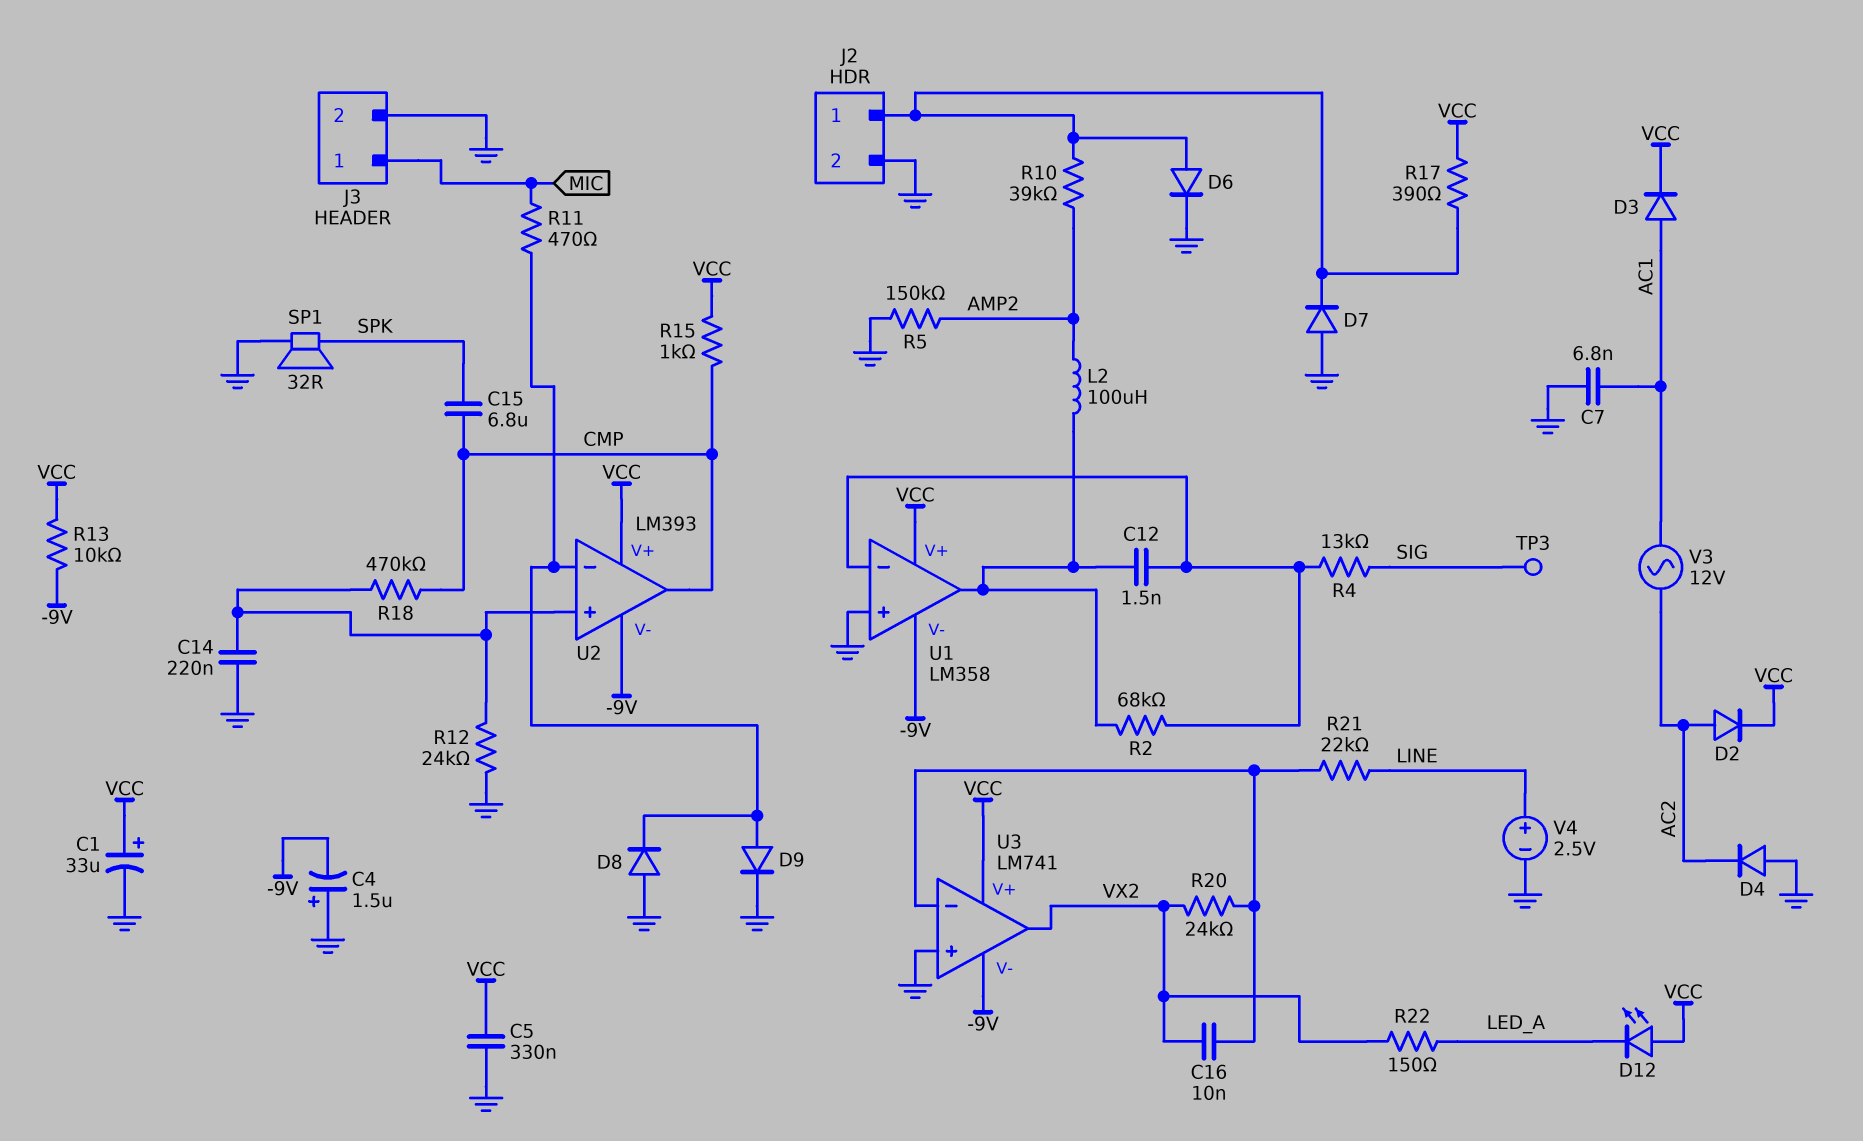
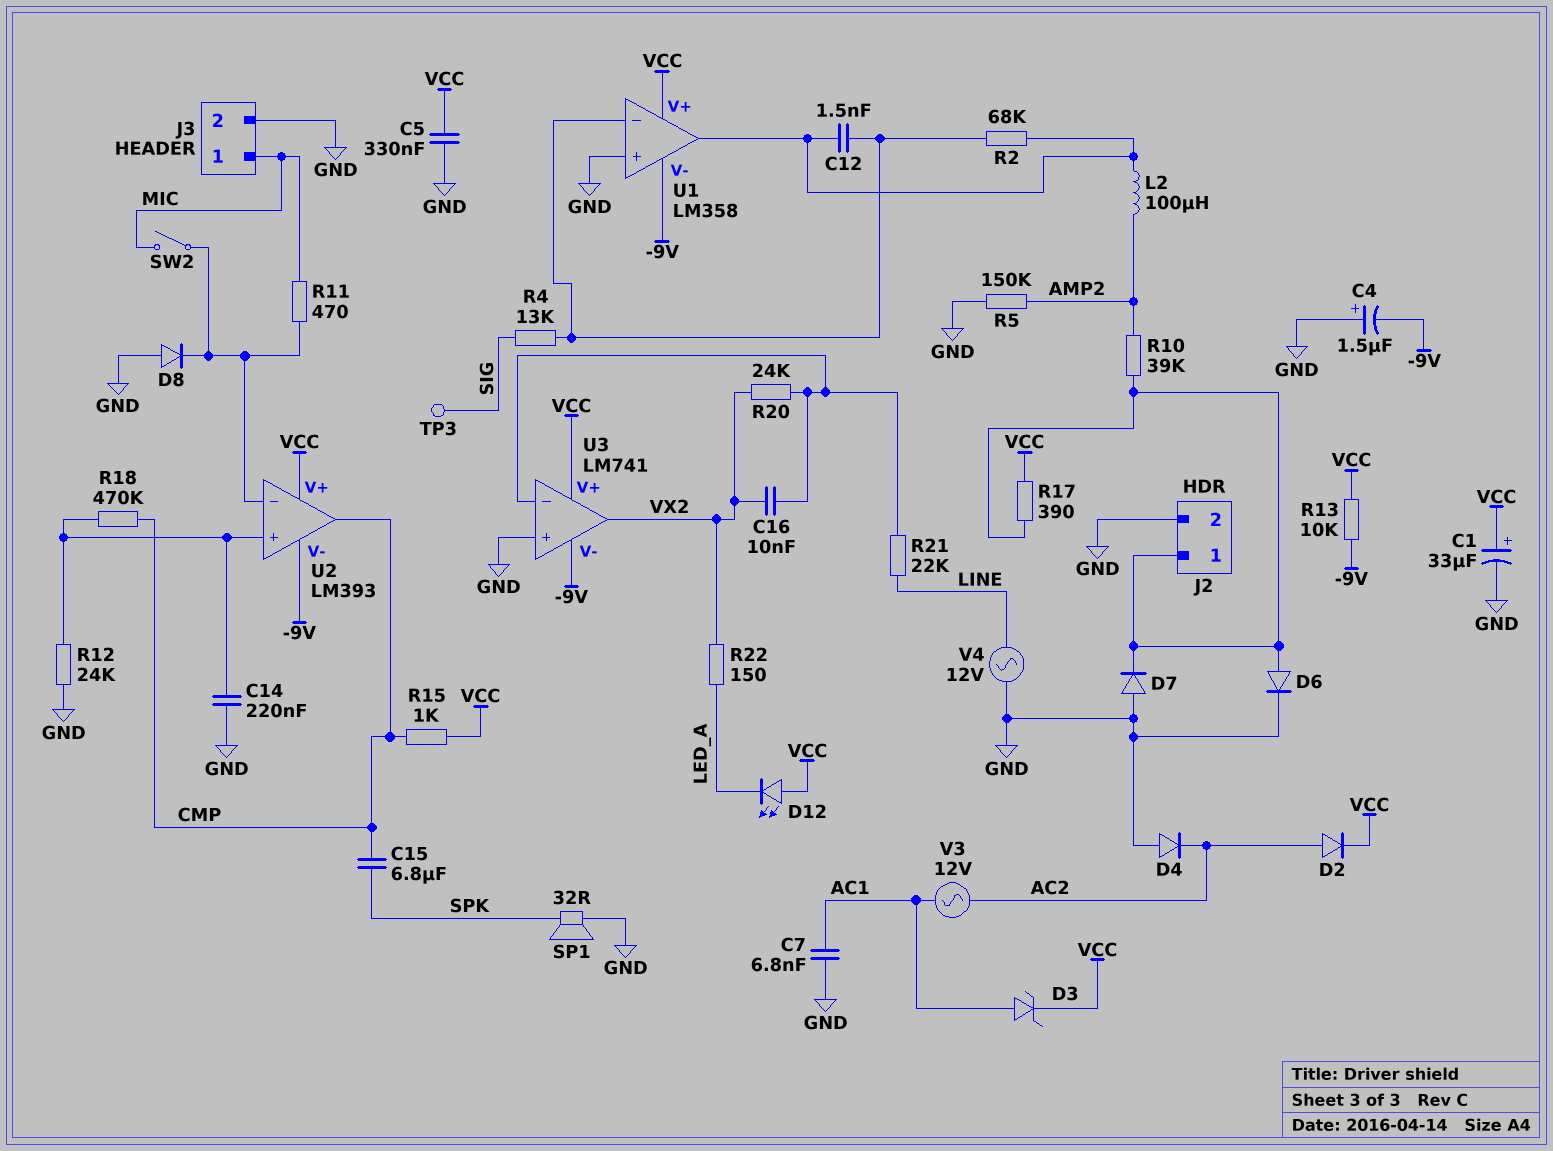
D3: diode (A AC1, K VCC) -> zener (A AC1, K VCC)
D9: diode (A U2/in-, K GND) -> none
SW2: none -> switch (MIC, U2/in-)
V4: 2.5V (plus LINE, minus GND) -> AC 12V (GND, LINE)

